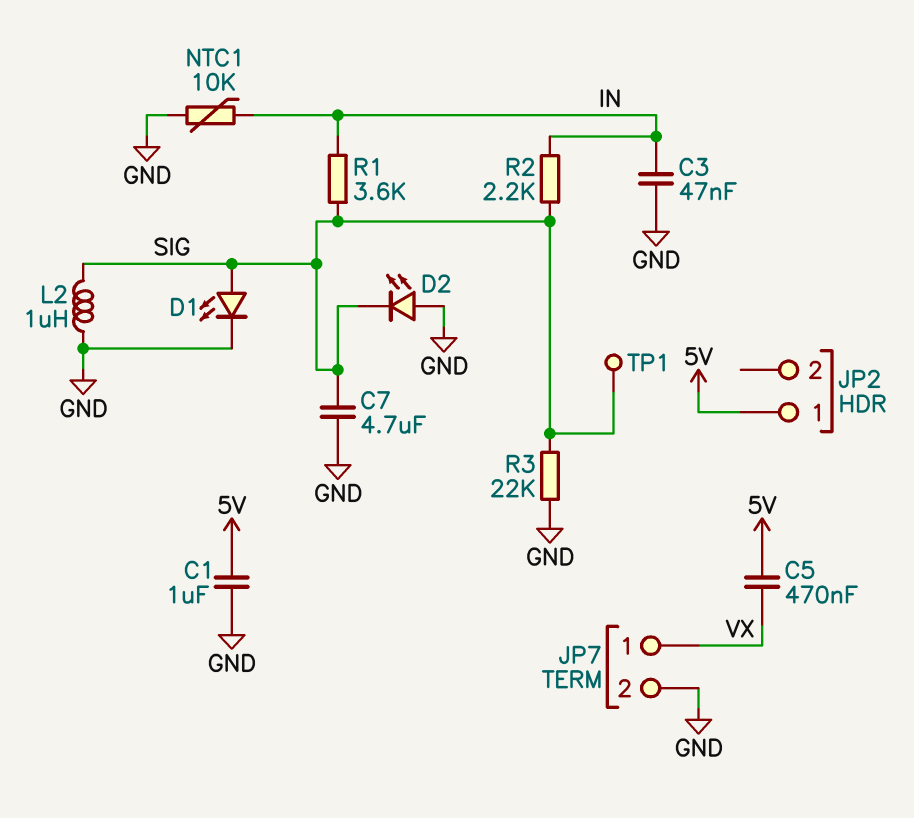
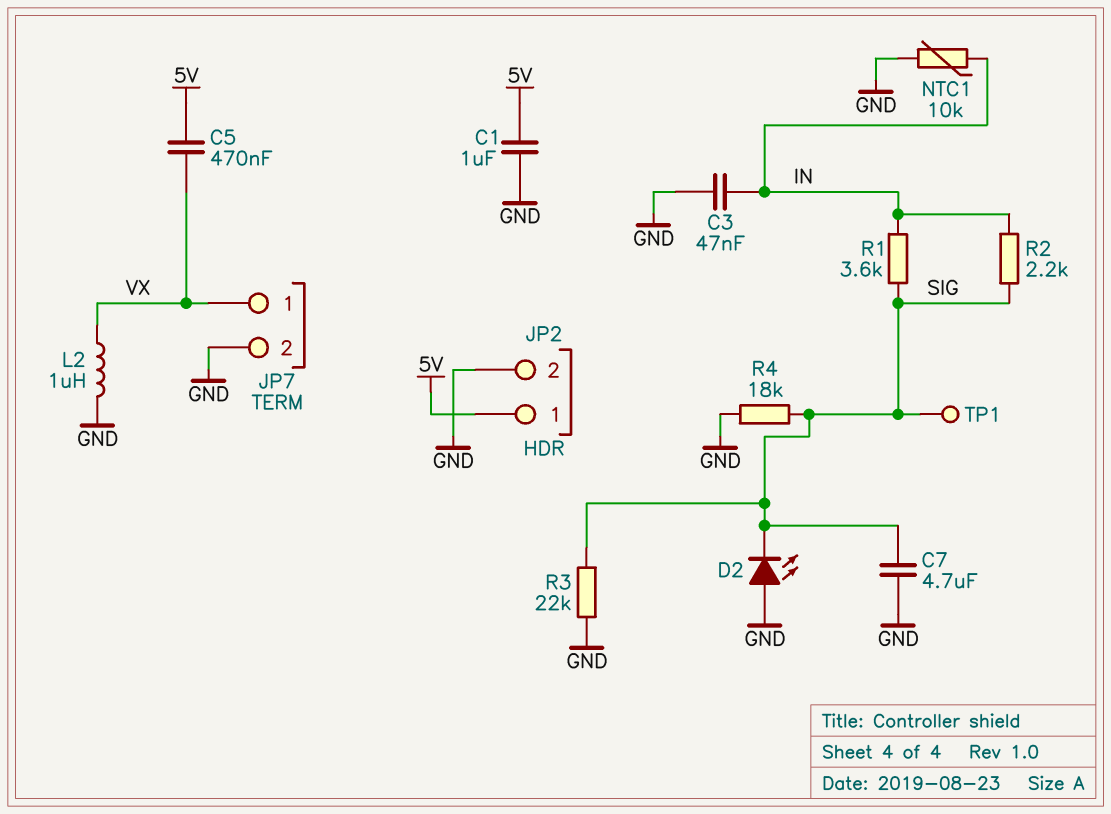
D1: LED (A SIG, K GND) -> none
JP2 pin 2: none -> GND
L2: 1uH (GND, SIG) -> 1uH (GND, VX)
R4: none -> 18k (GND, SIG)

